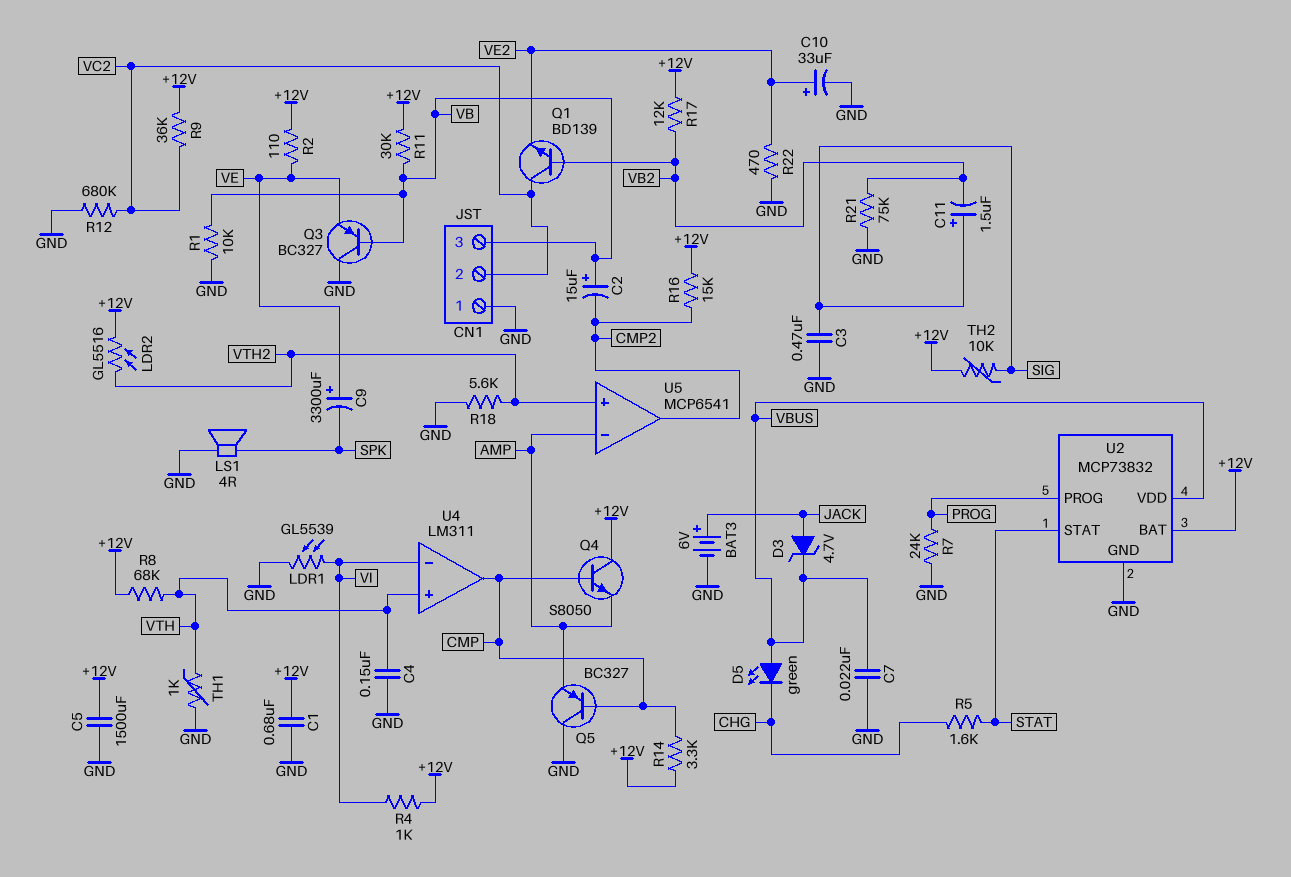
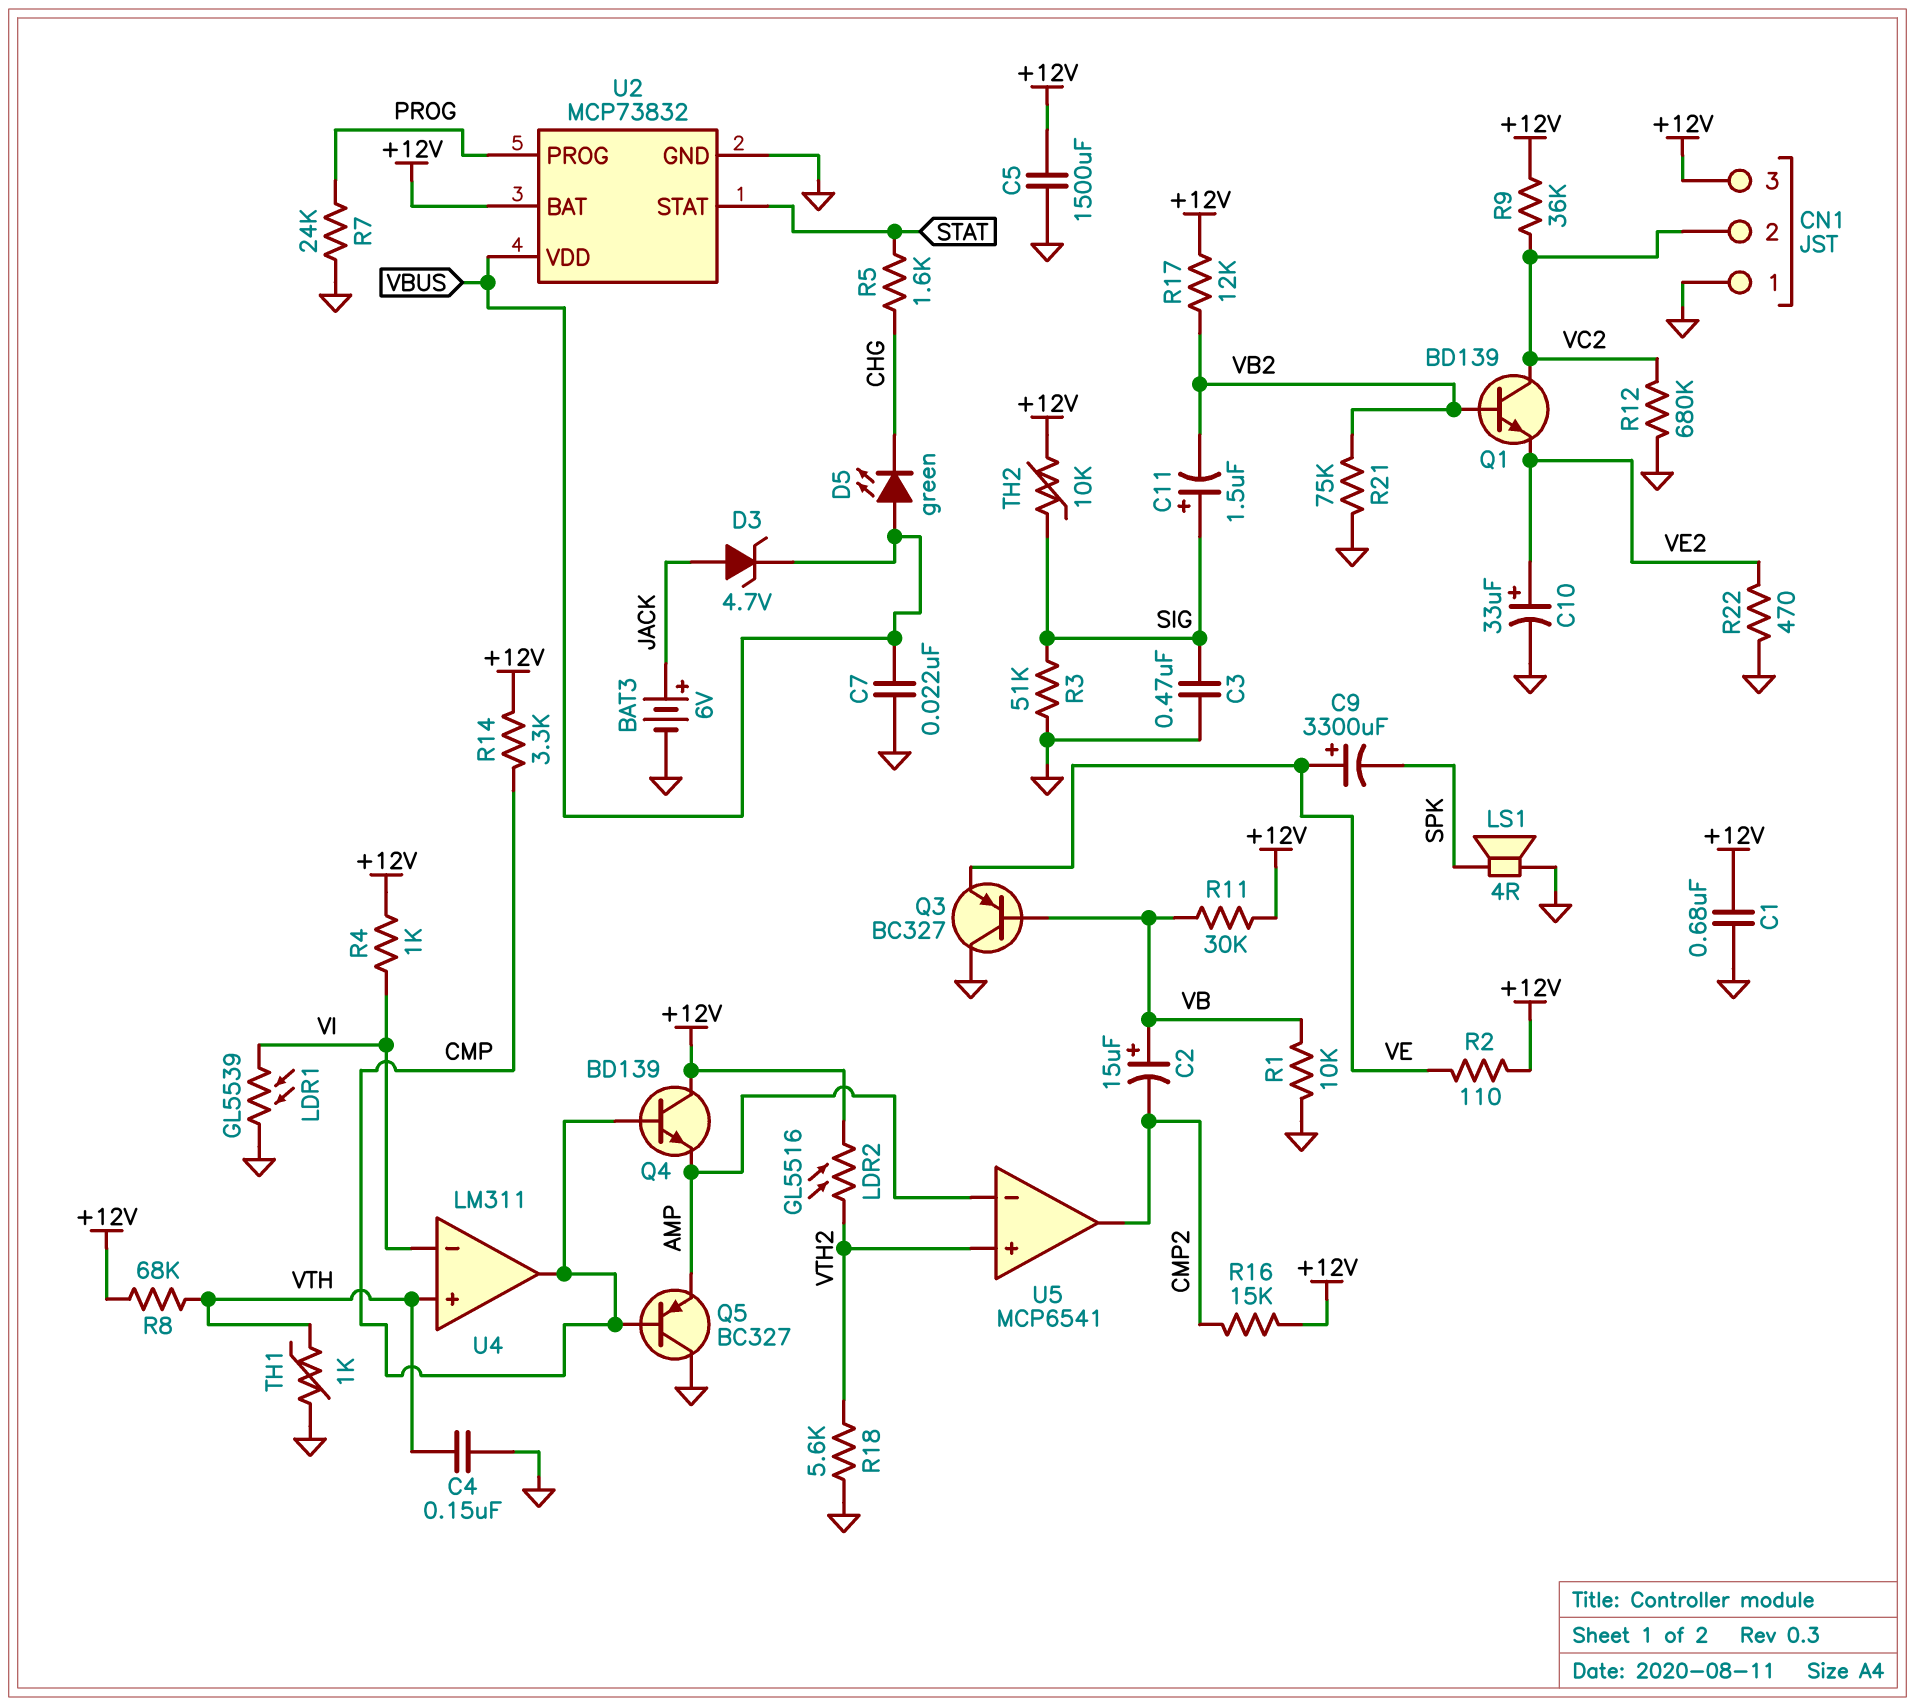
CN1 pin 3: VB -> +12V
Q4: NPN S8050 (B CMP, C +12V, E AMP) -> NPN BD139 (B CMP, C +12V, E AMP)
R3: none -> 51k (GND, SIG)

